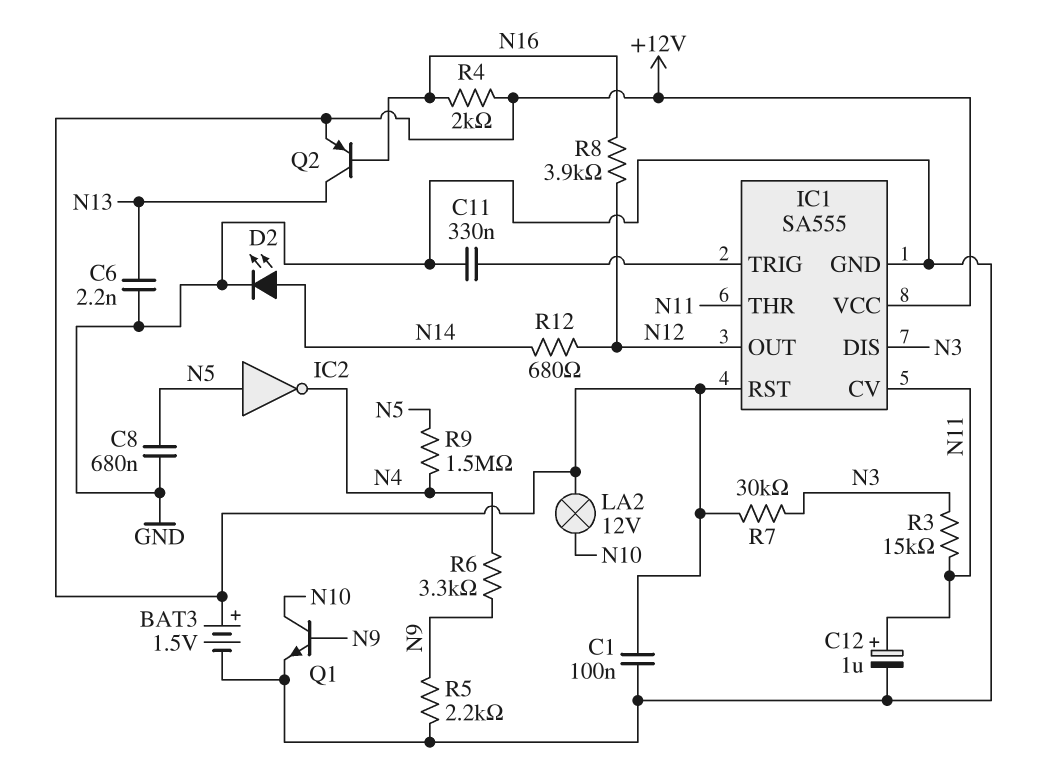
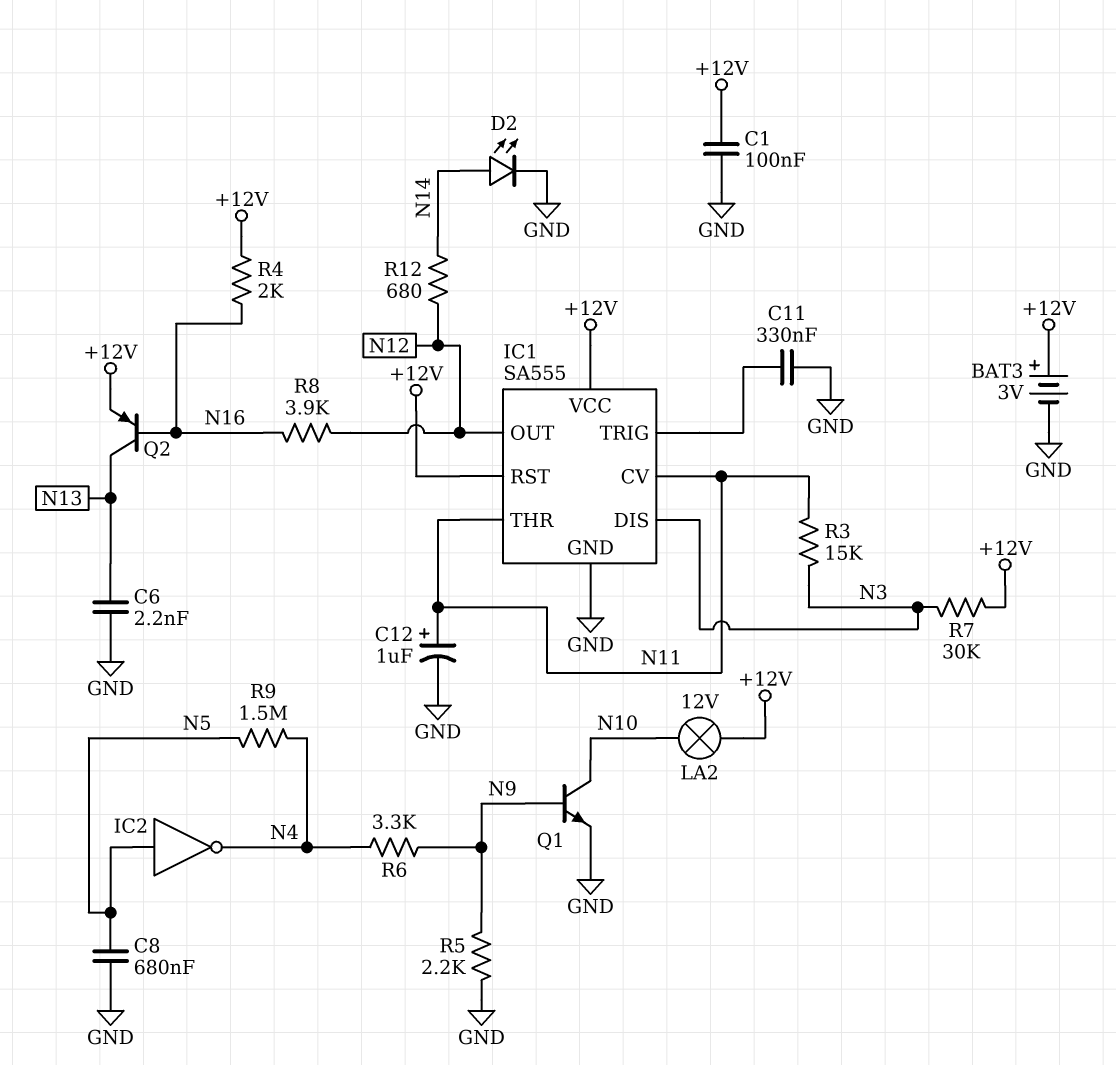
BAT3: 1.5V (plus +12V, minus GND) -> 3V (plus +12V, minus GND)

